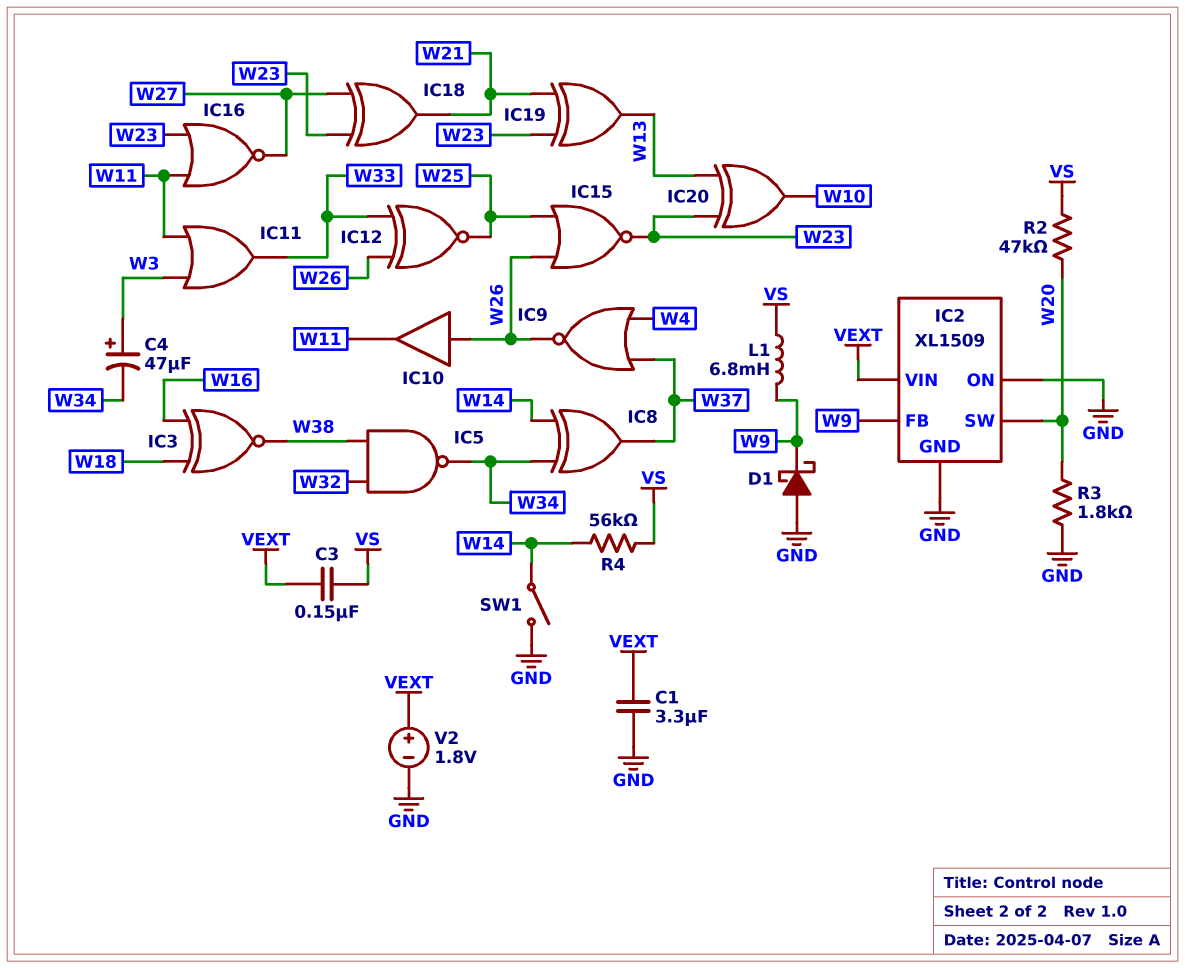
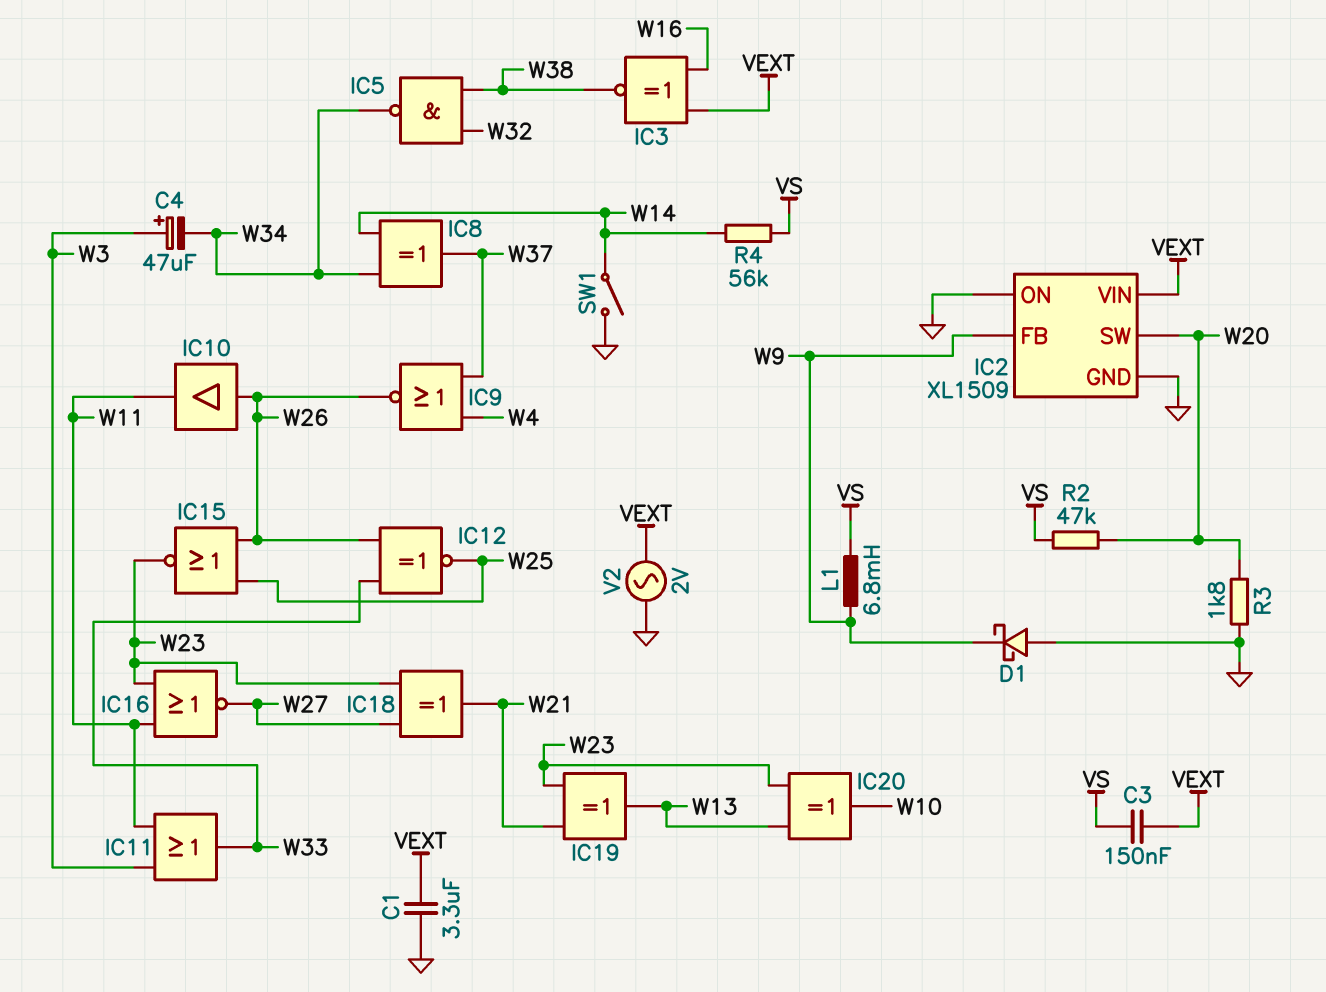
IC3: XNOR (in W16, in W18, out W38) -> XNOR (in VEXT, in W16, out W38)
V2: 1.8V (plus VEXT, minus GND) -> AC 2V (GND, VEXT)

